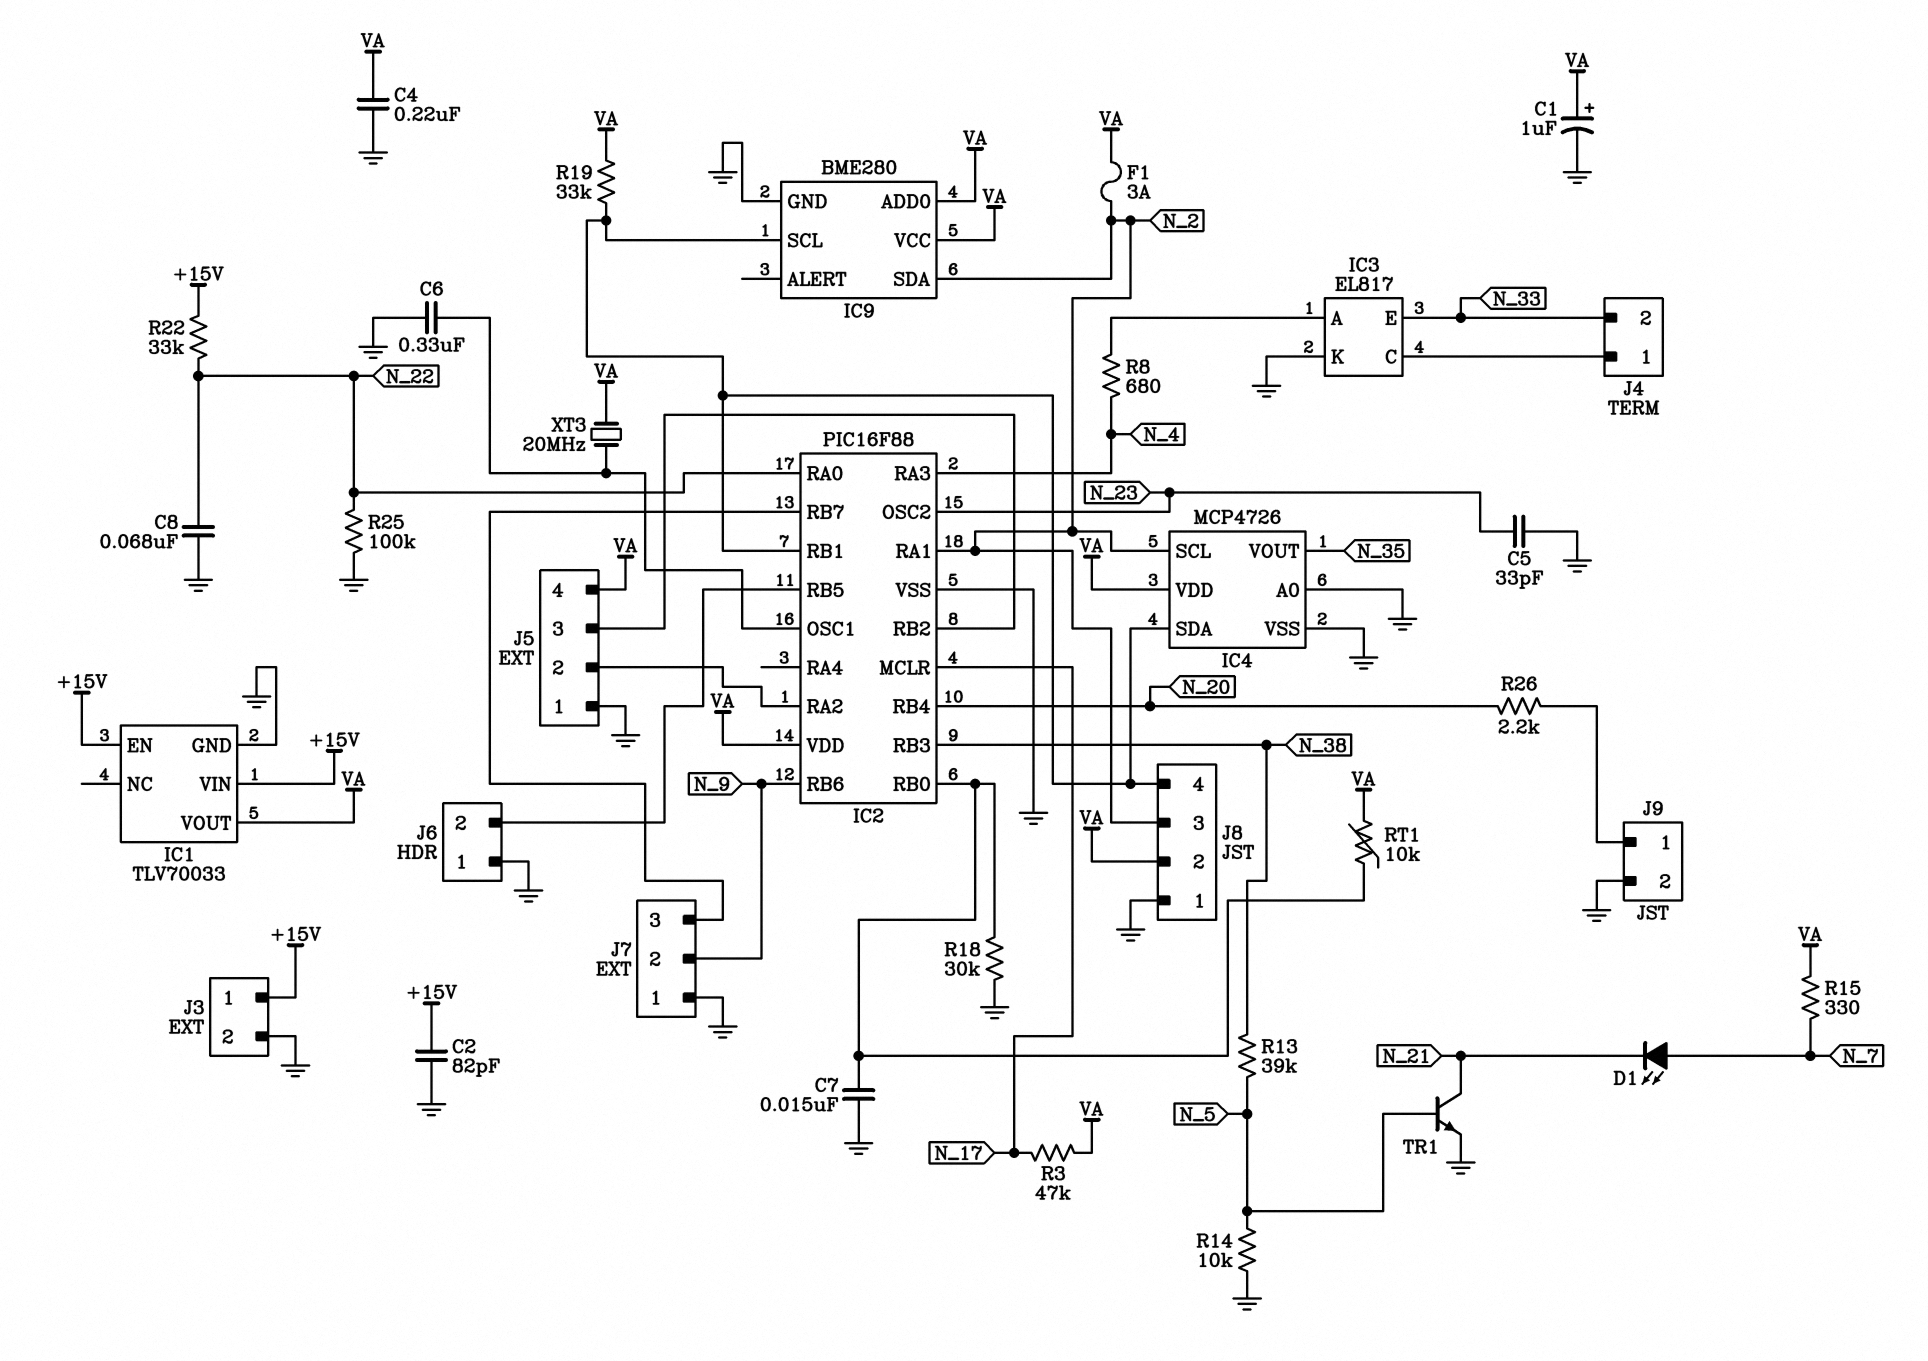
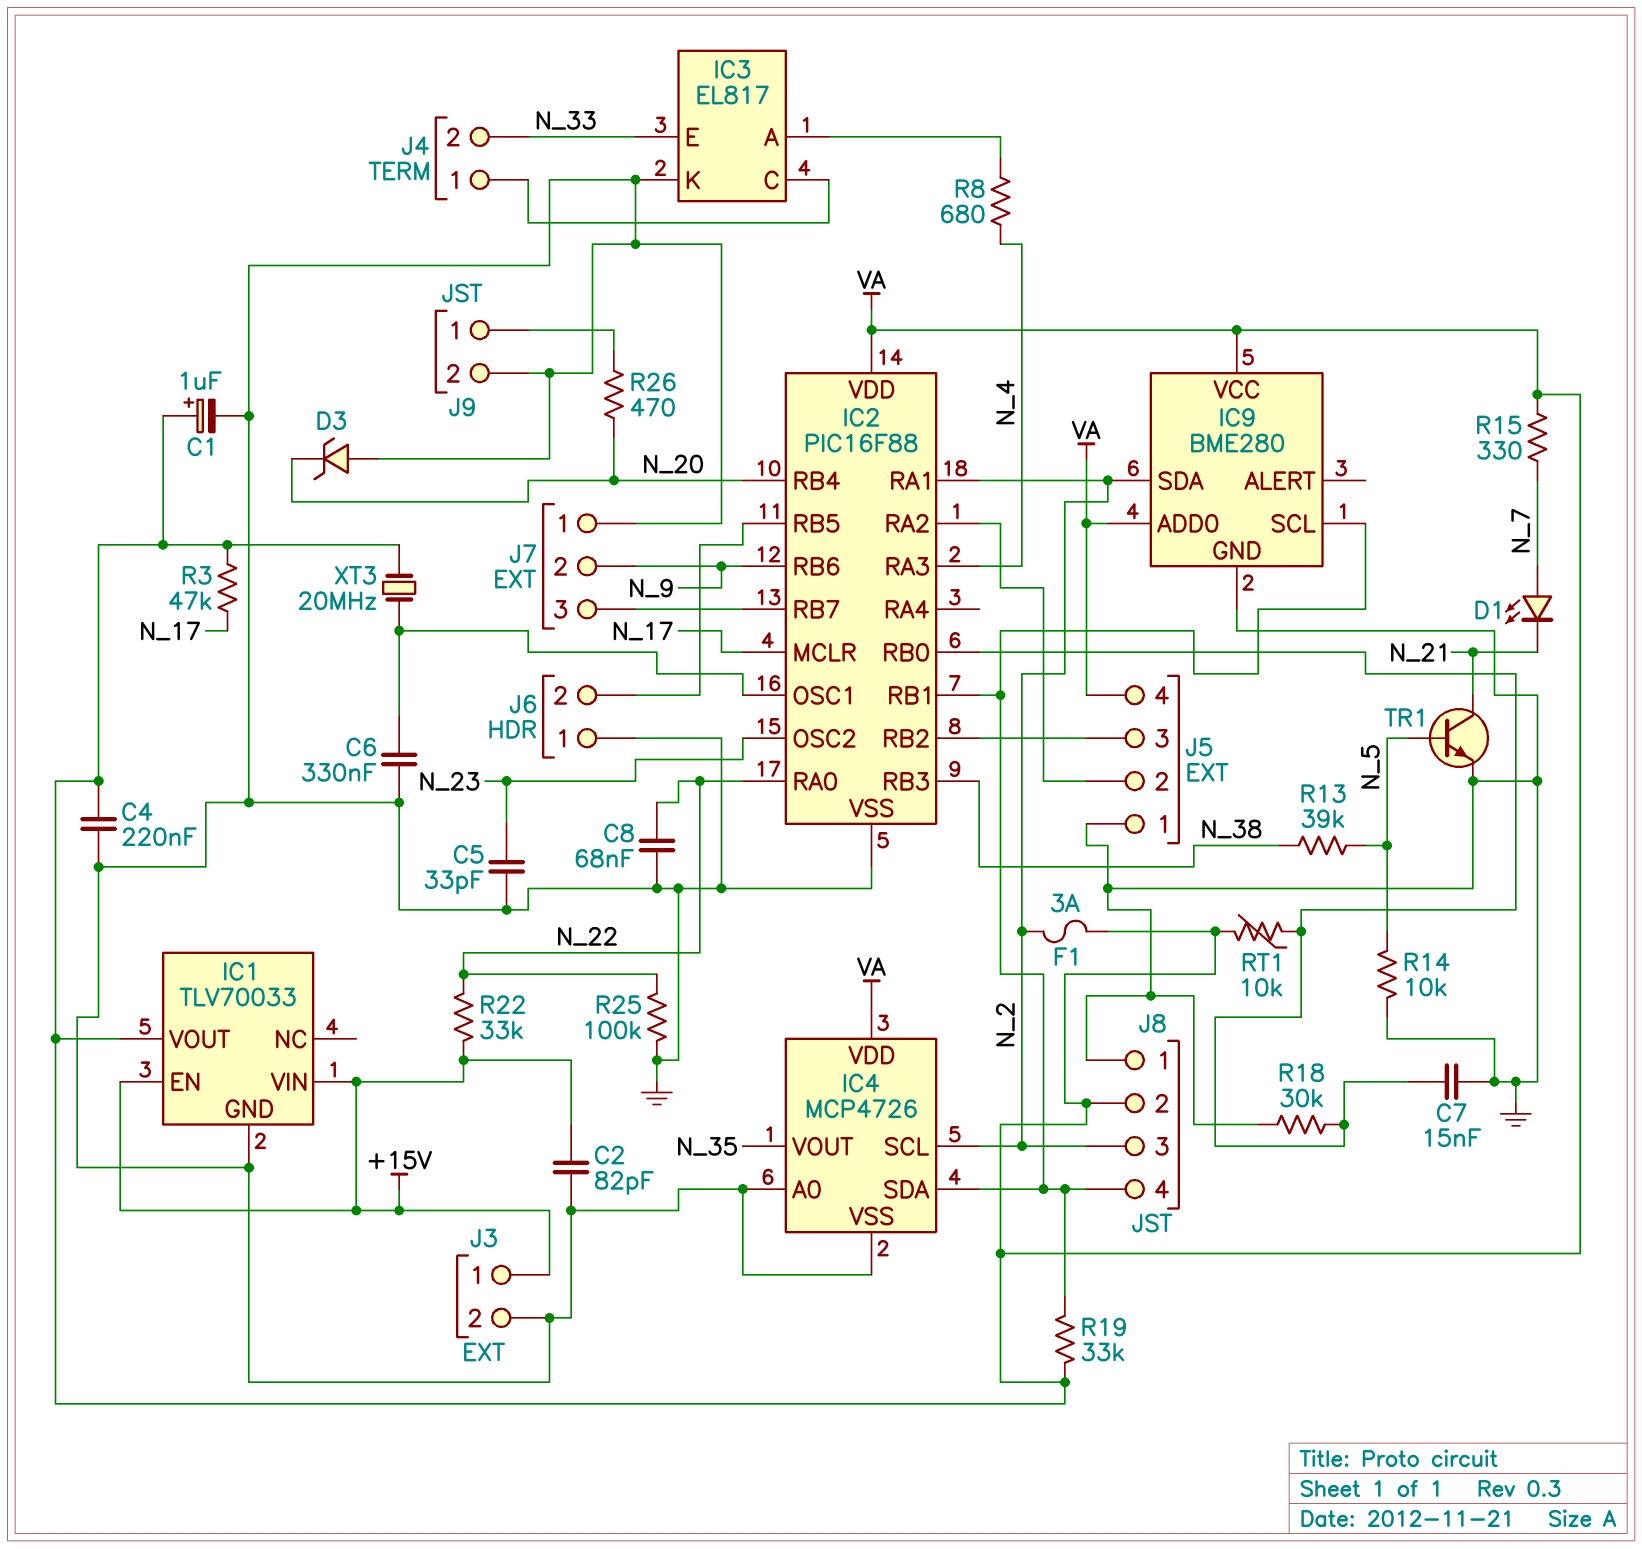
D3: none -> zener (A GND, K N_20)
R26: 2.2k (J9/1, N_20) -> 470 (J9/1, N_20)

